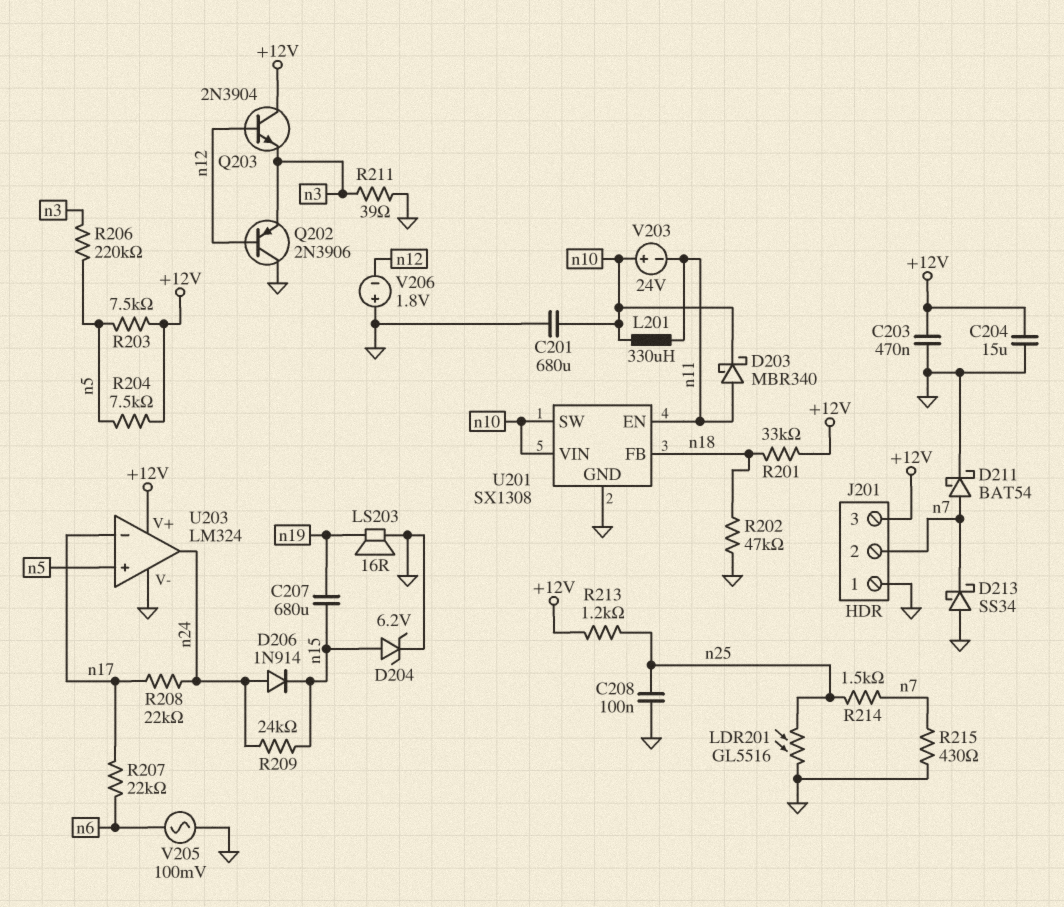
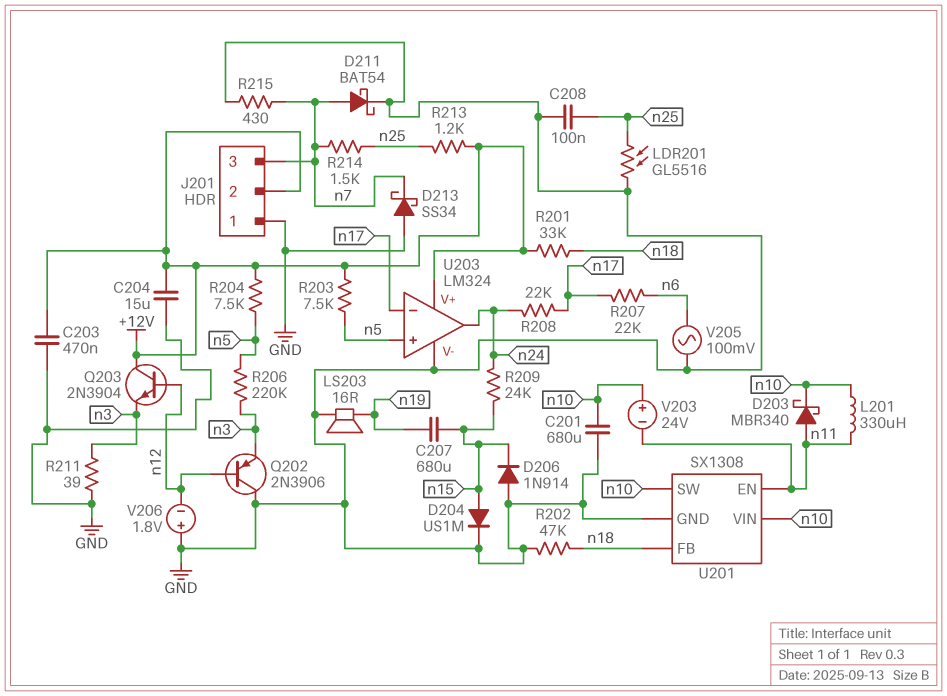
D204: zener 6.2V (A n15, K GND) -> diode US1M (A n15, K GND)
D206: diode 1N914 (A n24, K n15) -> diode 1N914 (A GND, K n15)
J201 pin 2: n7 -> +12V
J201 pin 3: +12V -> n7

